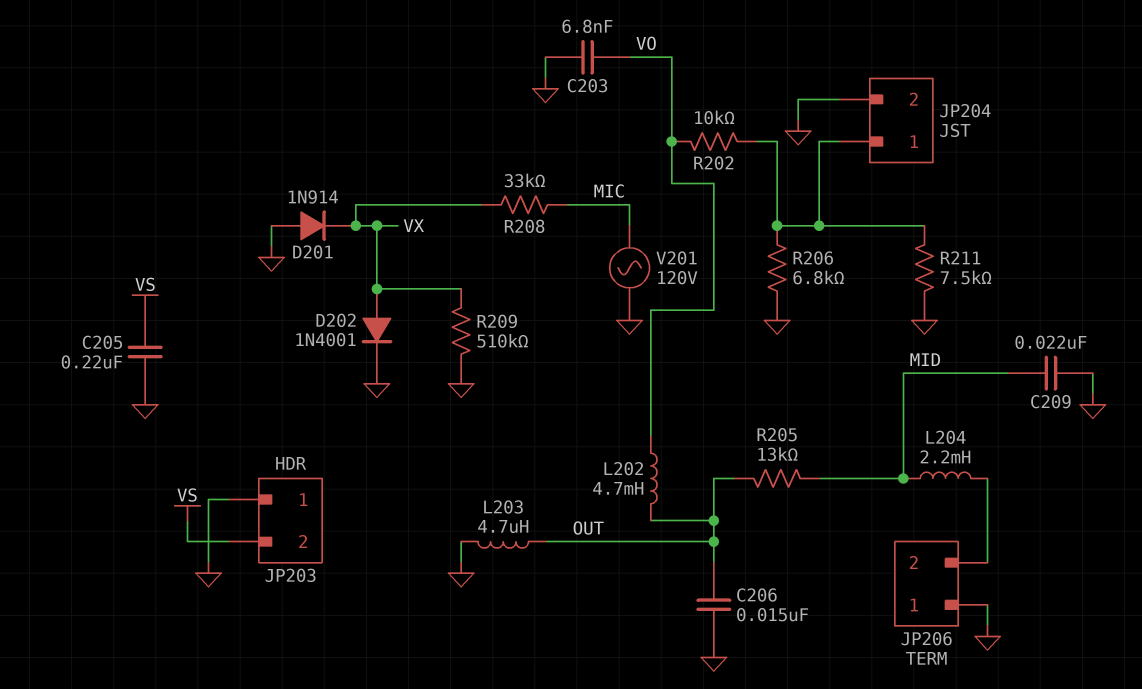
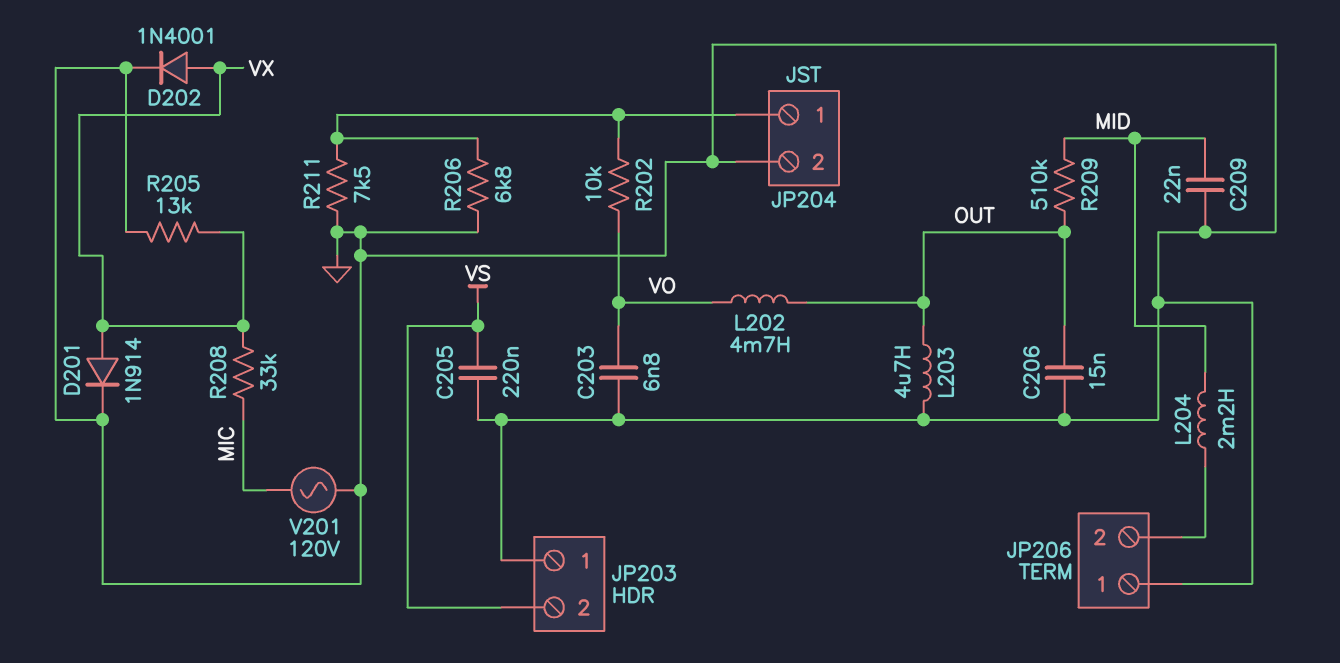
D201: diode 1N914 (A GND, K VX) -> diode 1N914 (A VX, K GND)
R205: 13k (MID, OUT) -> 13k (GND, VX)
R209: 510k (GND, VX) -> 510k (MID, OUT)

